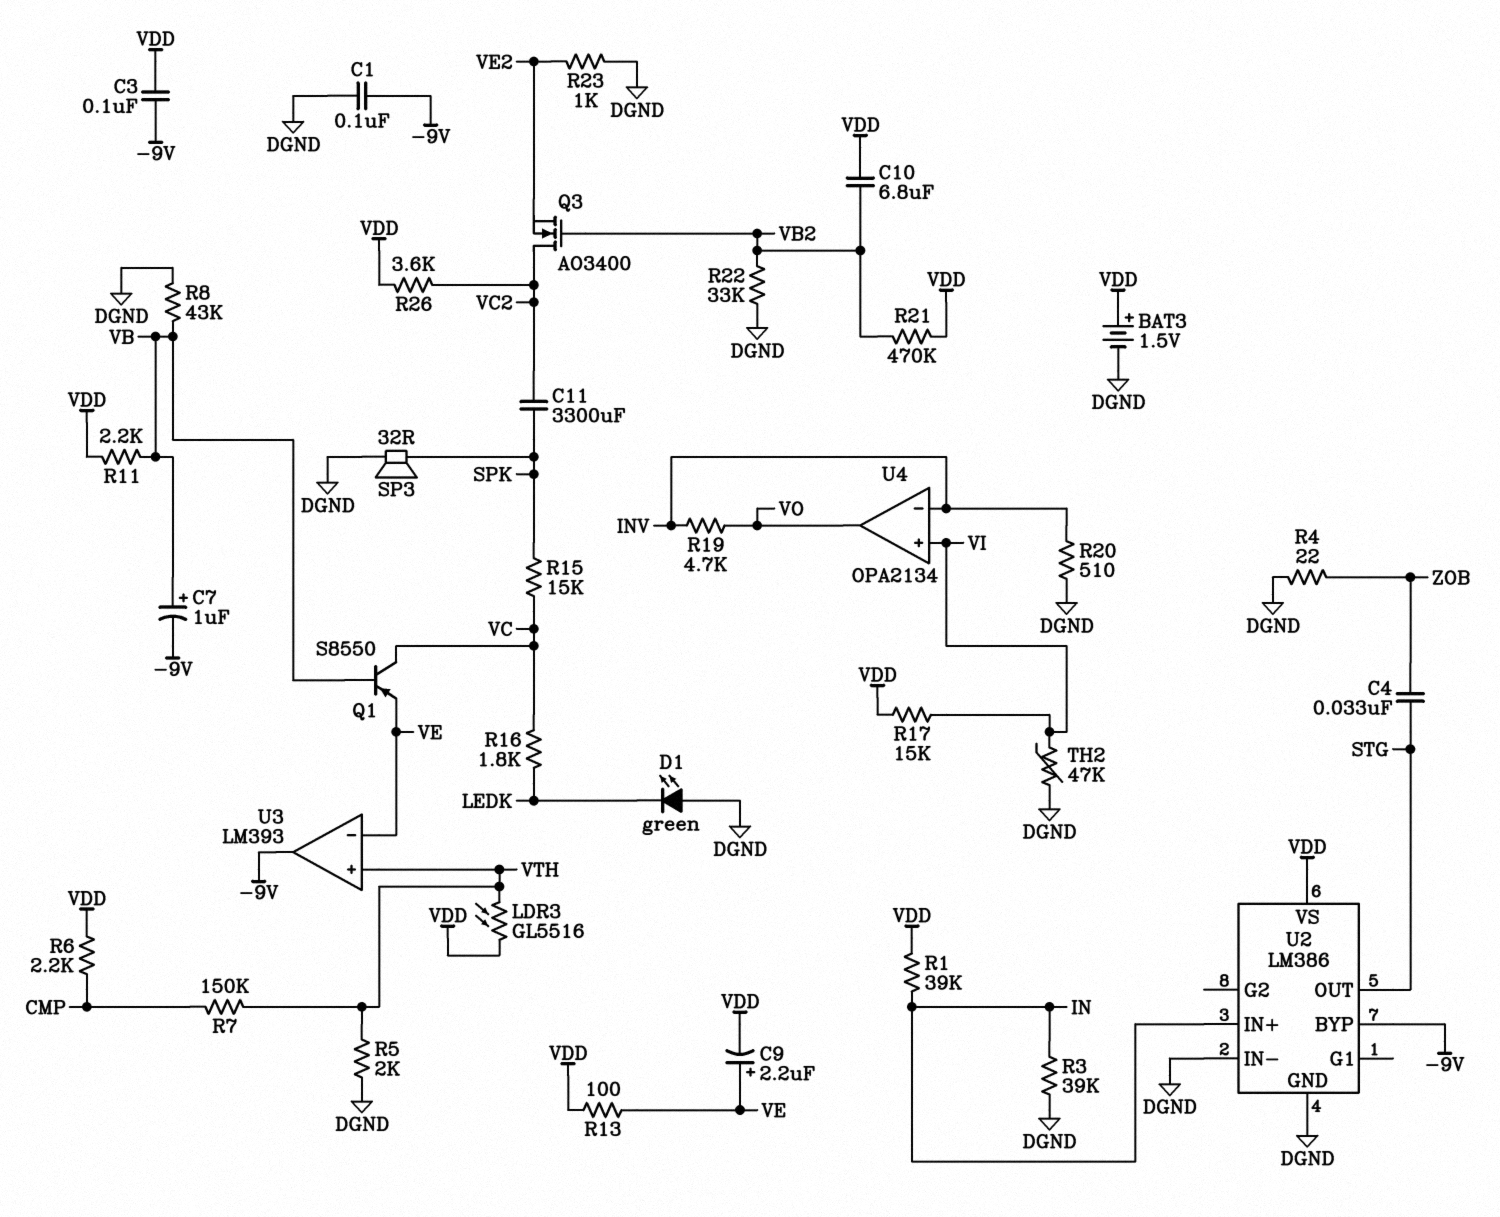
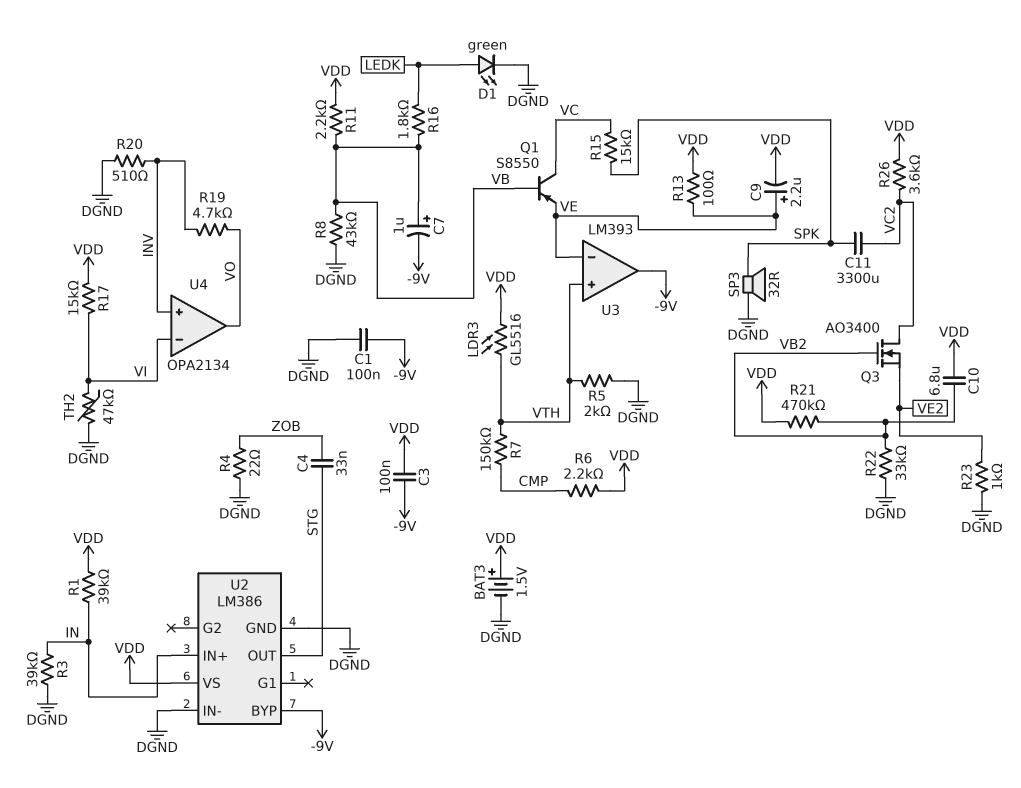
D1: LED green (A DGND, K LEDK) -> LED green (A LEDK, K DGND)
R16: 1.8k (LEDK, VC) -> 1.8k (LEDK, VB)
U4 pin in+: VI -> INV
U4 pin in-: INV -> VI

